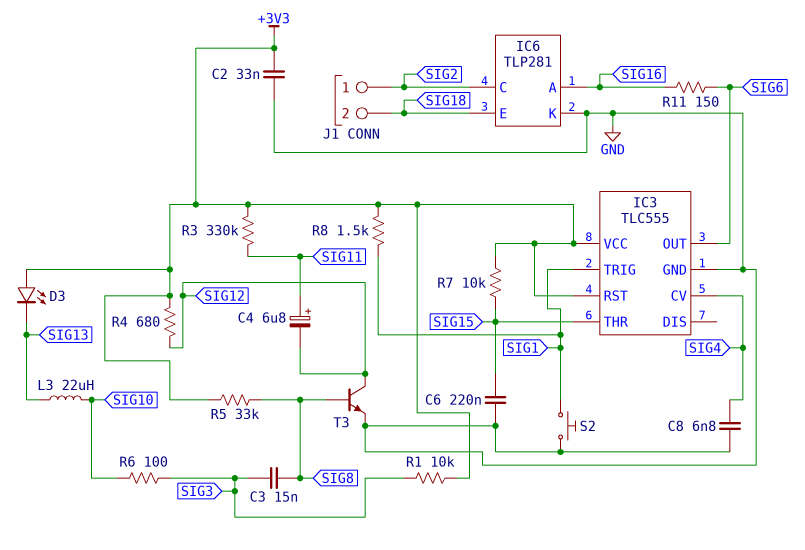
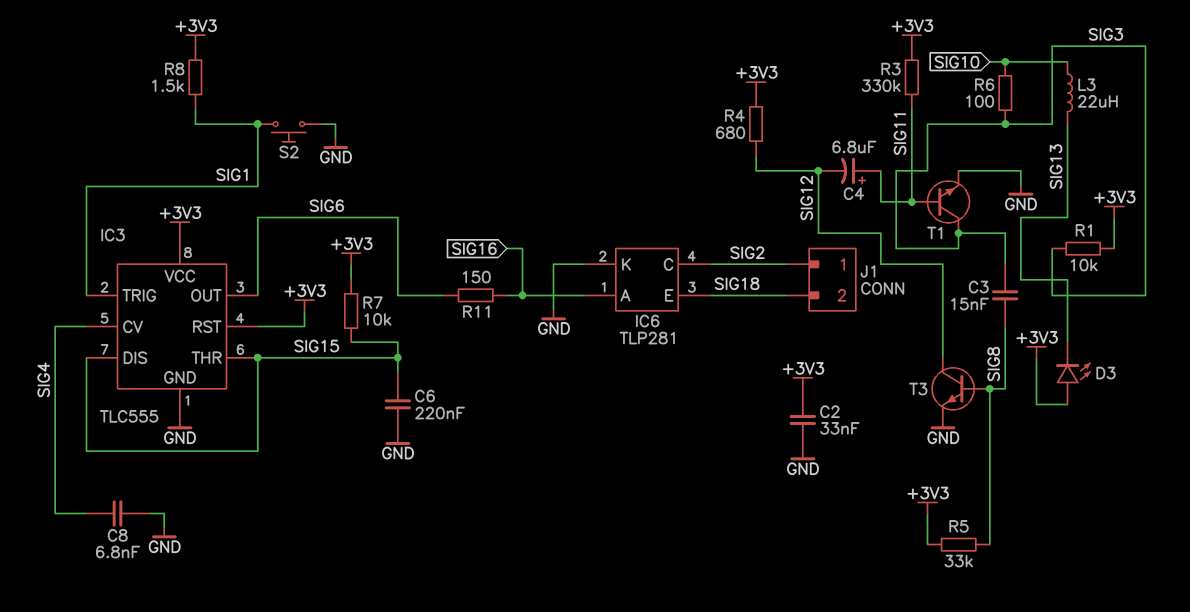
IC3 pin DIS: none -> SIG15
T1: none -> NPN (B SIG11, C SIG3, E GND)

